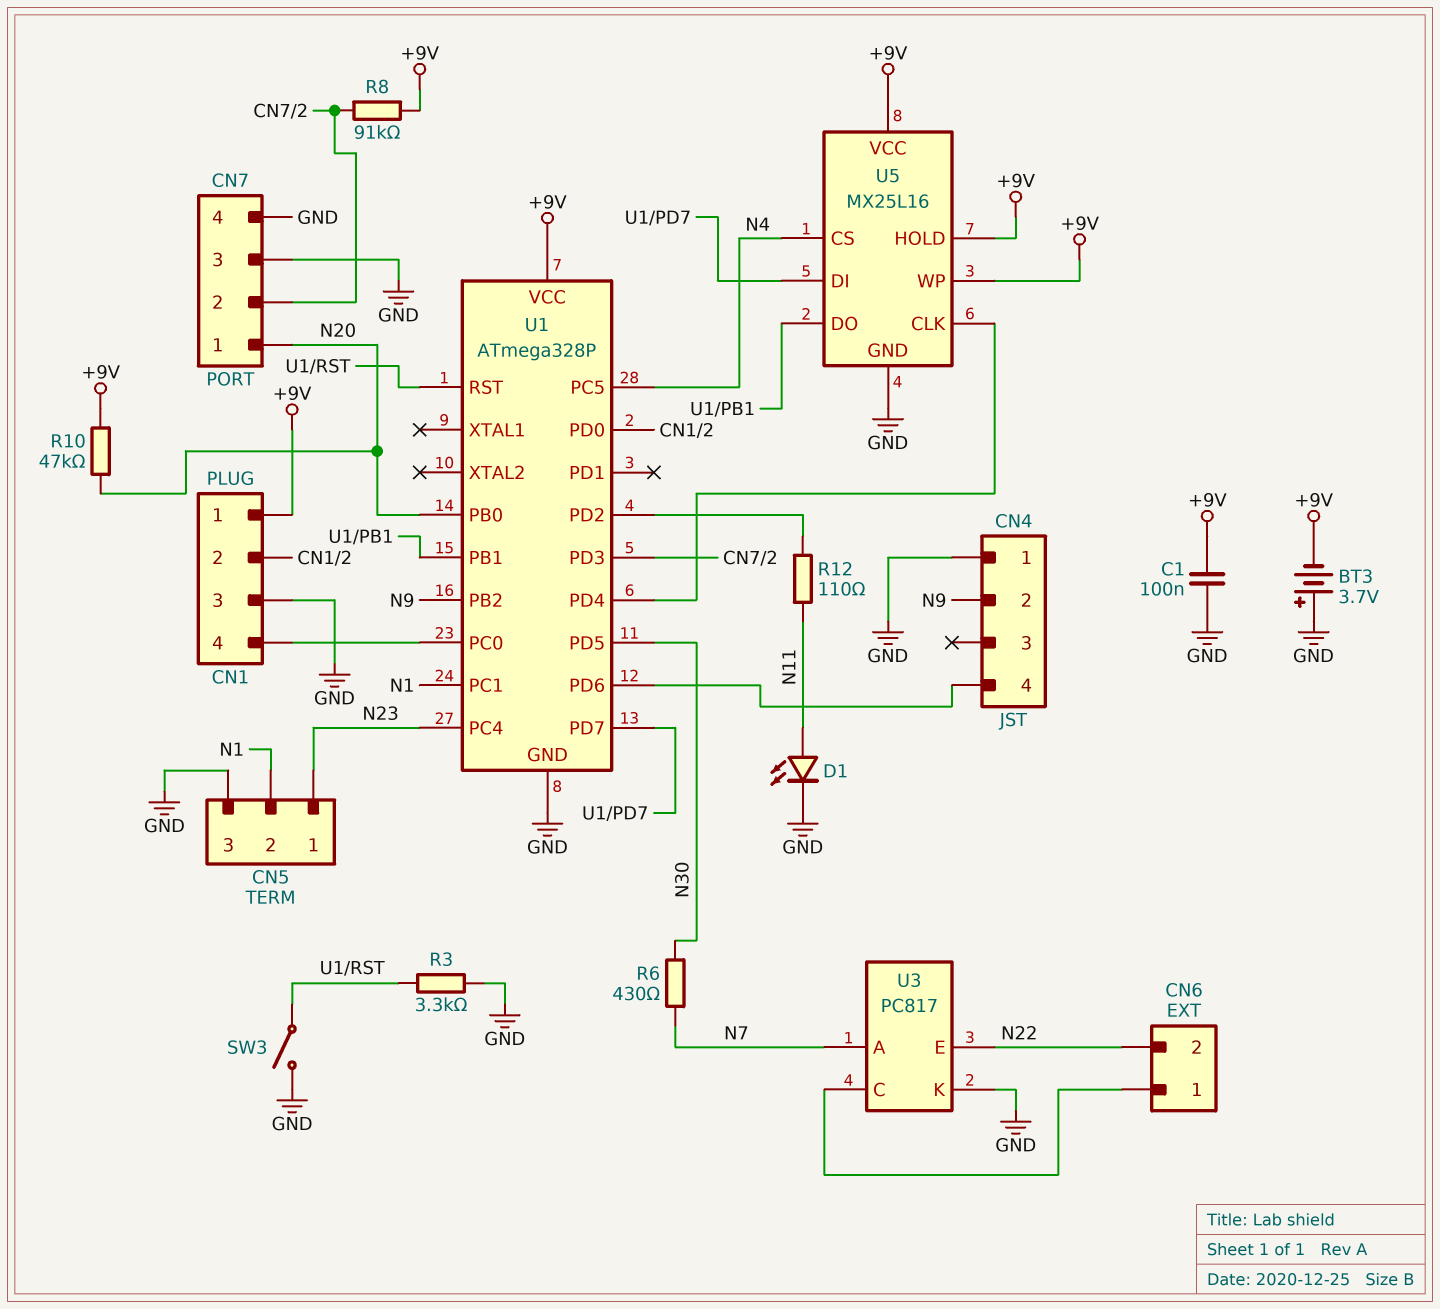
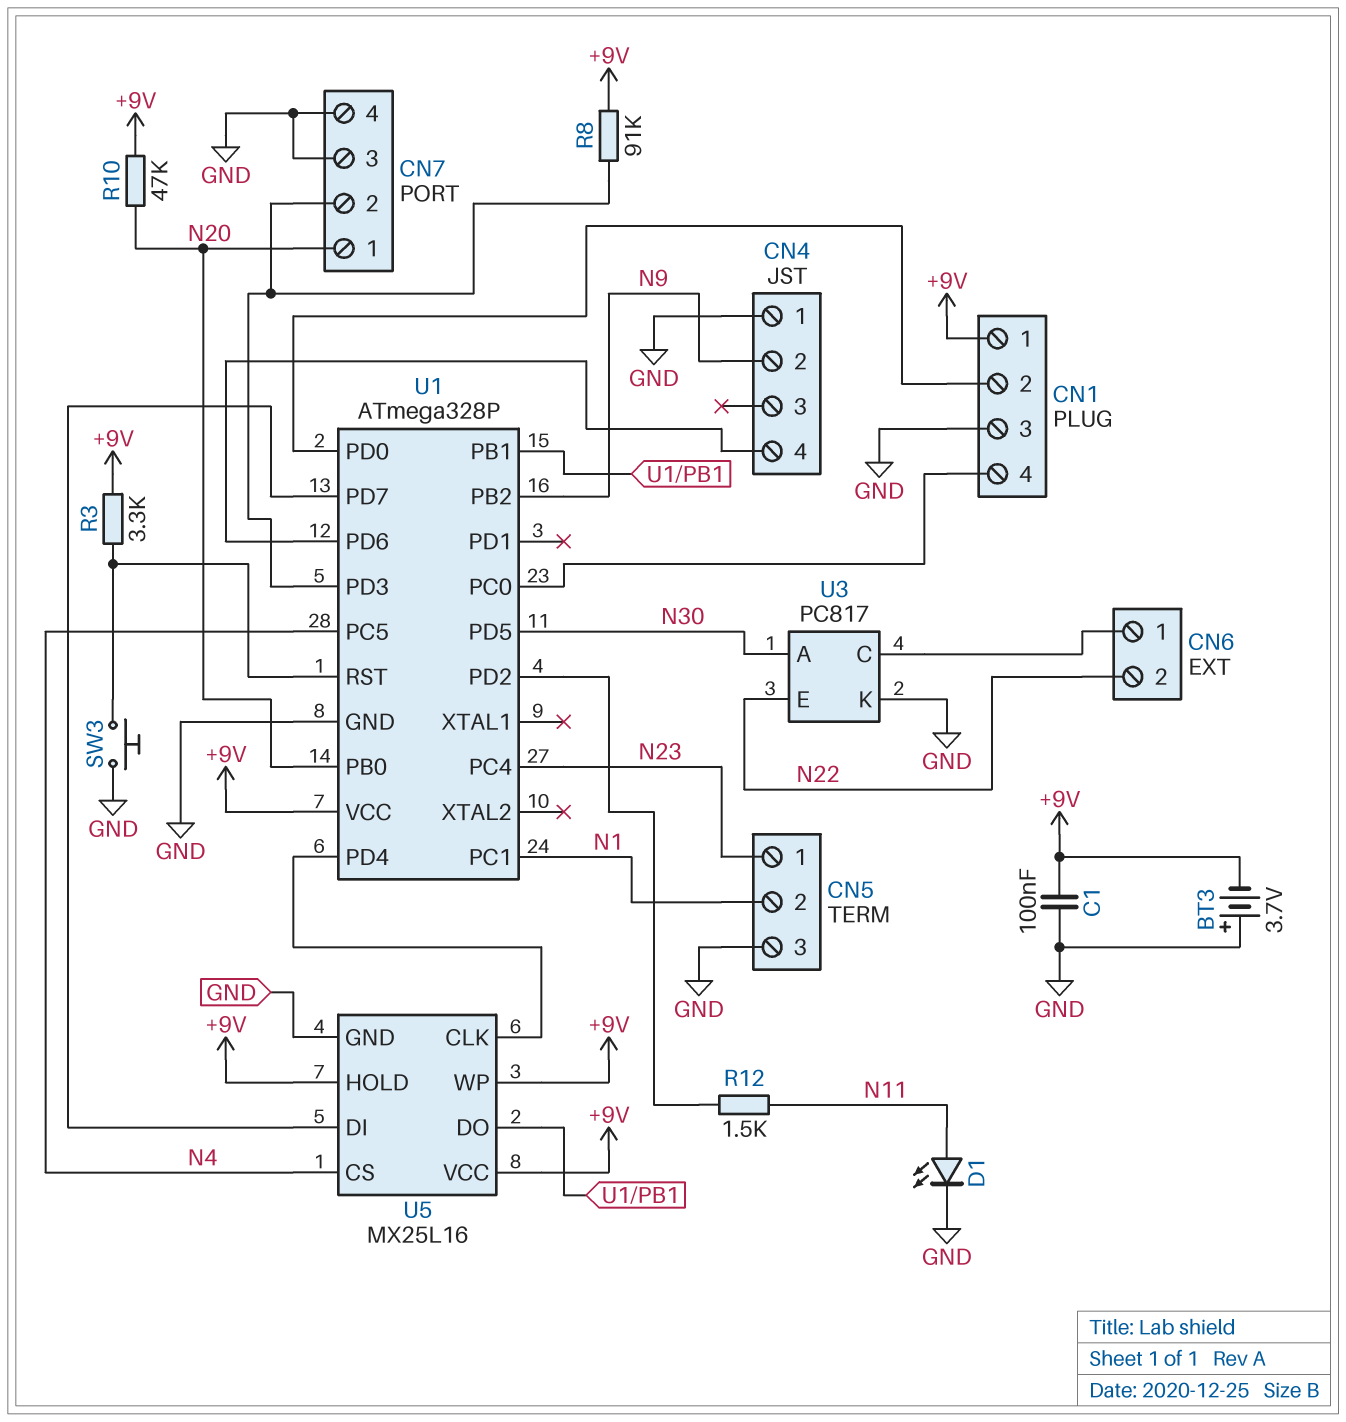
R3: 3.3k (GND, U1/RST) -> 3.3k (+9V, U1/RST)
R6: 430 (N7, N30) -> none
R12: 110 (N11, U1/PD2) -> 1.5k (N11, U1/PD2)
SW3: switch (GND, U1/RST) -> button (GND, U1/RST)
U3 pin A: N7 -> N30

